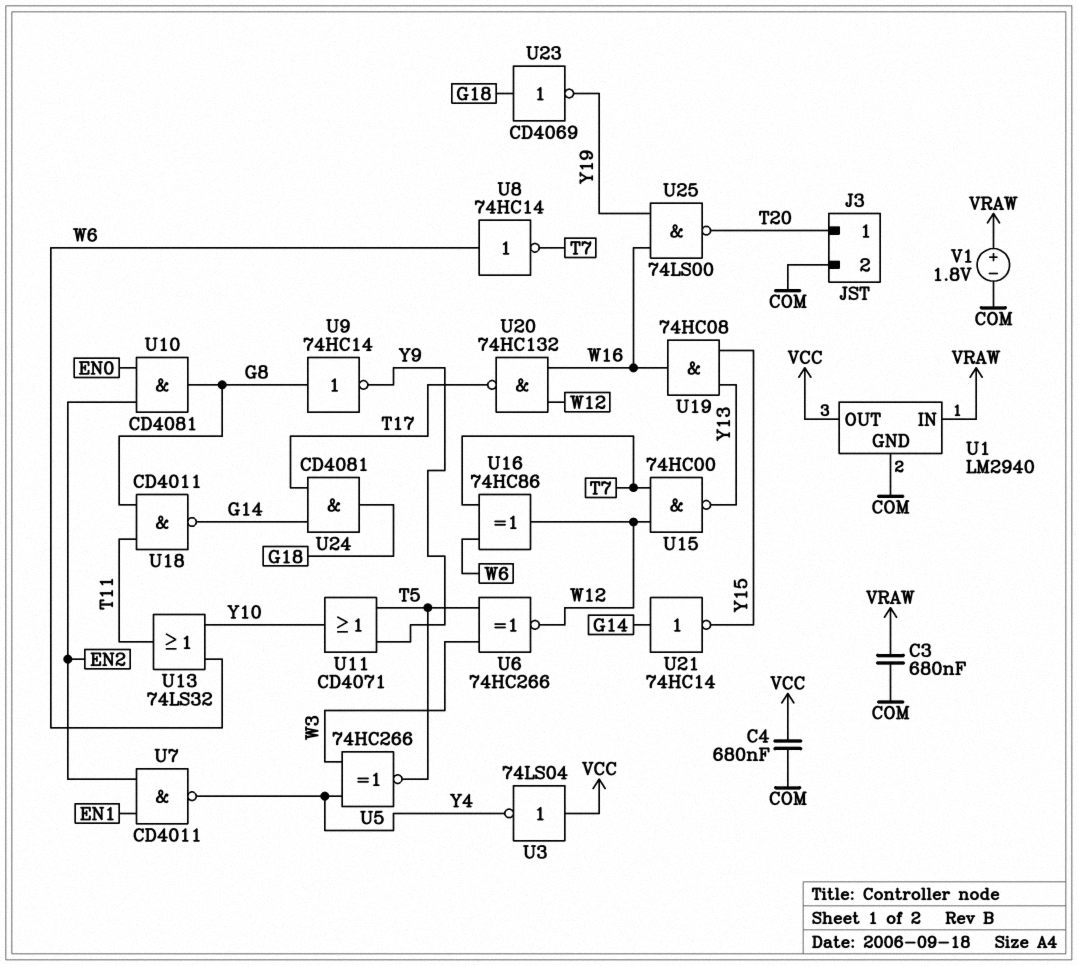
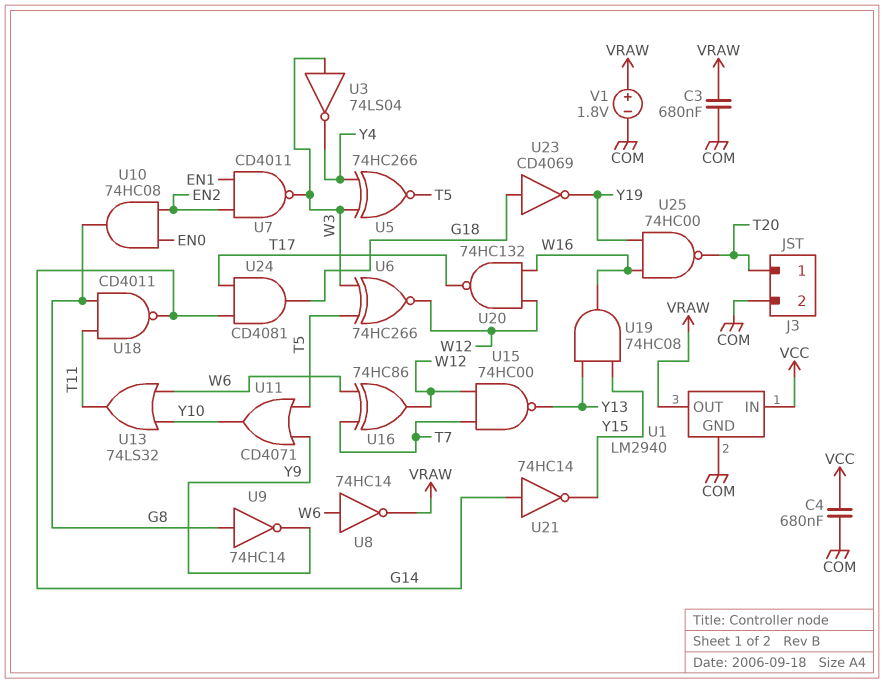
U1 pin IN: VRAW -> VCC
U1 pin OUT: VCC -> VRAW
U3: NOT 74LS04 (in VCC, out Y4) -> NOT 74LS04 (in W3, out Y4)
U7: NAND CD4011 (in EN1, in EN2, out Y4) -> NAND CD4011 (in EN1, in EN2, out W3)
U8: NOT 74HC14 (in W6, out T7) -> NOT 74HC14 (in W6, out VRAW)
U10: AND CD4081 (in EN0, in EN2, out G8) -> AND 74HC08 (in EN0, in EN2, out G8)
U25: NAND 74LS00 (in W16, in Y19, out T20) -> NAND 74HC00 (in W16, in Y19, out T20)

